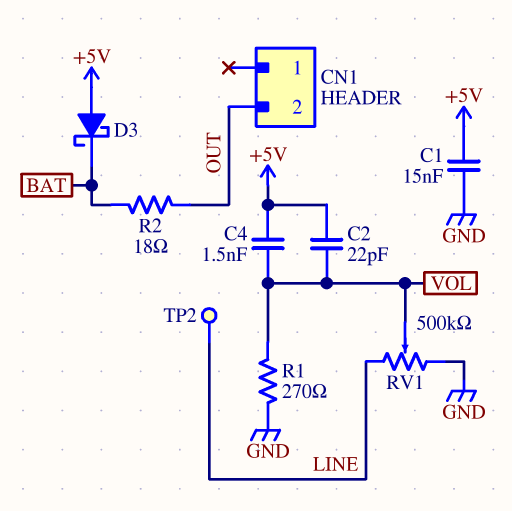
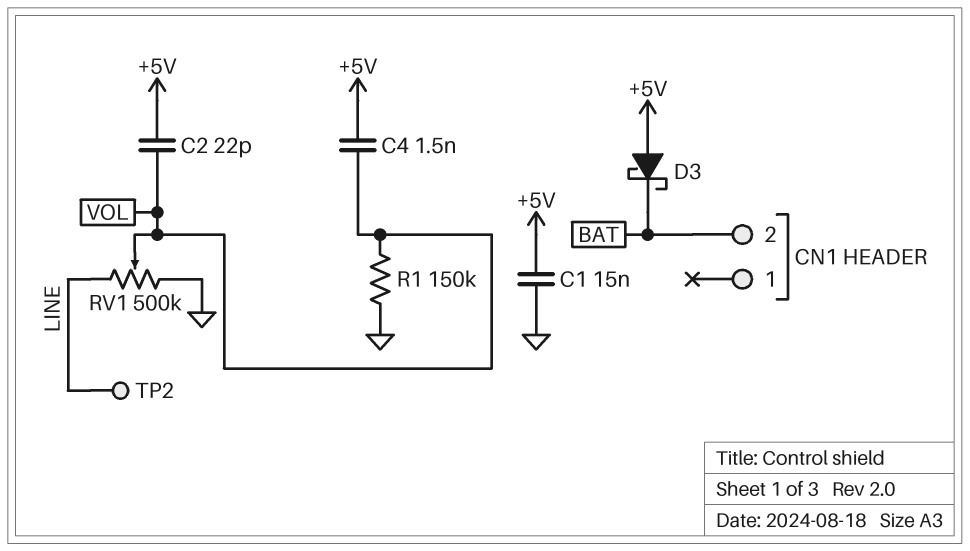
CN1 pin 2: OUT -> BAT
R1: 270 (GND, VOL) -> 150k (GND, VOL)
R2: 18 (BAT, OUT) -> none

